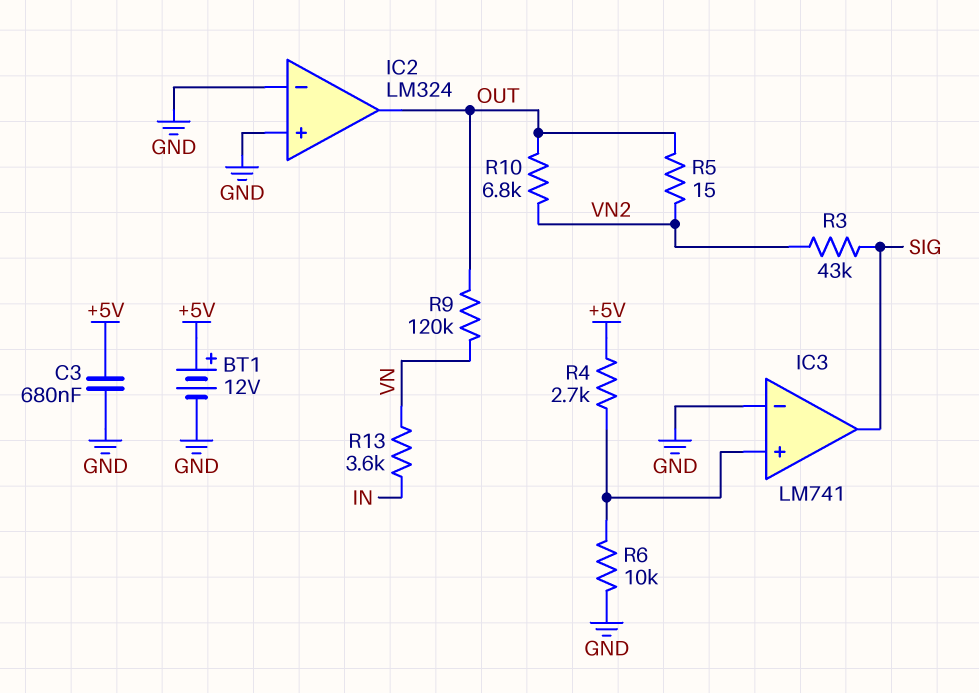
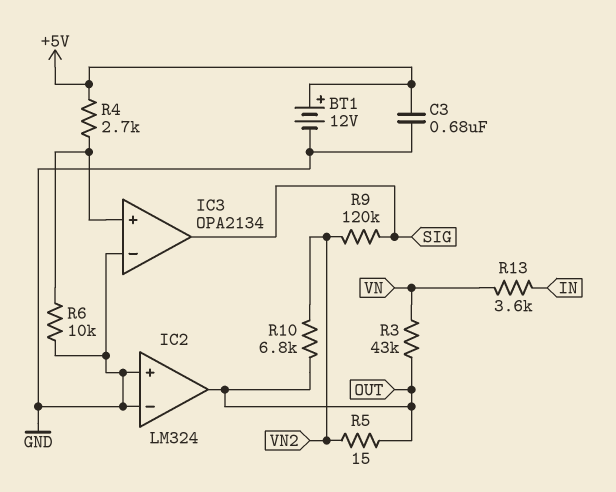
IC3: LM741 -> OPA2134
R3: 43k (SIG, VN2) -> 43k (OUT, VN)
R9: 120k (OUT, VN) -> 120k (SIG, VN2)

